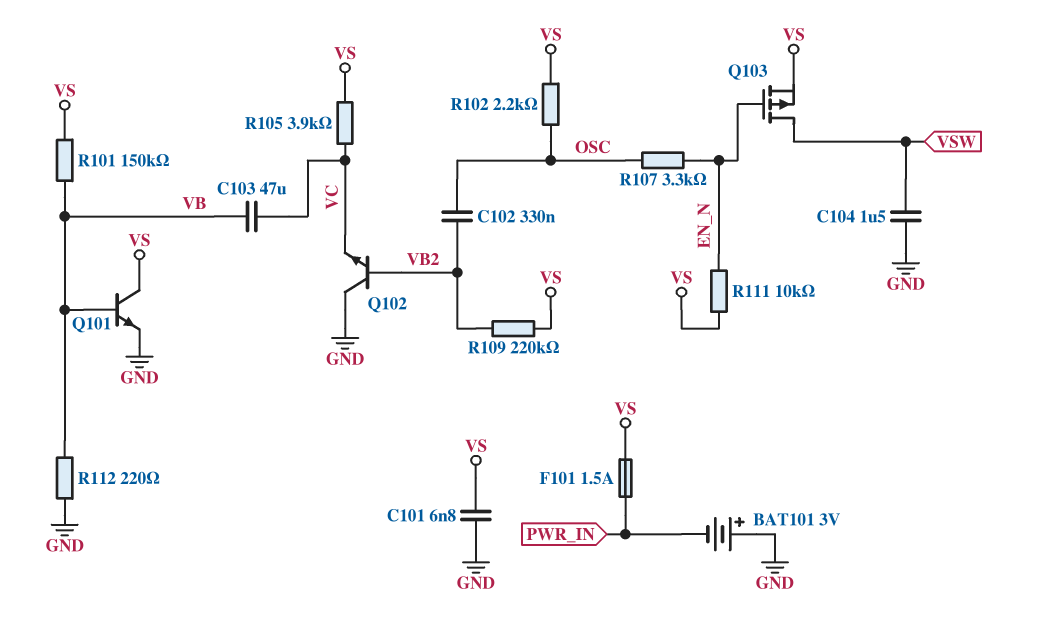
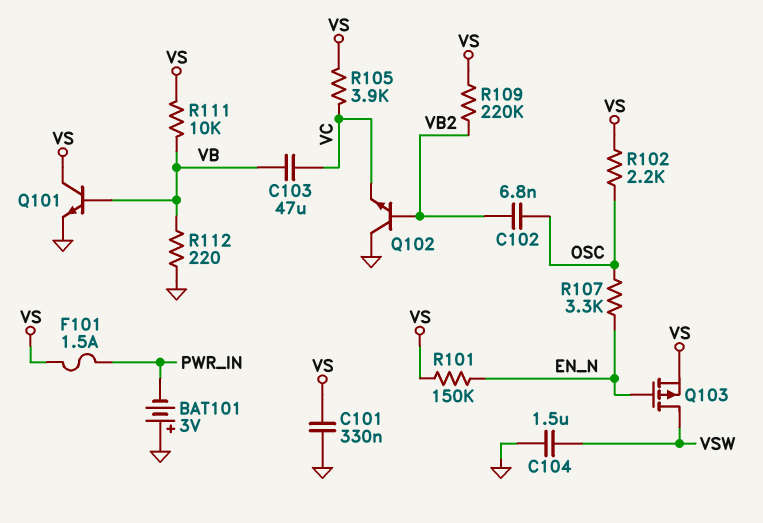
C101: 6.8nF (GND, VS) -> 330nF (GND, VS)
C102: 330nF (OSC, VB2) -> 6.8nF (OSC, VB2)
R101: 150k (VB, VS) -> 150k (EN_N, VS)
R111: 10k (EN_N, VS) -> 10k (VB, VS)

